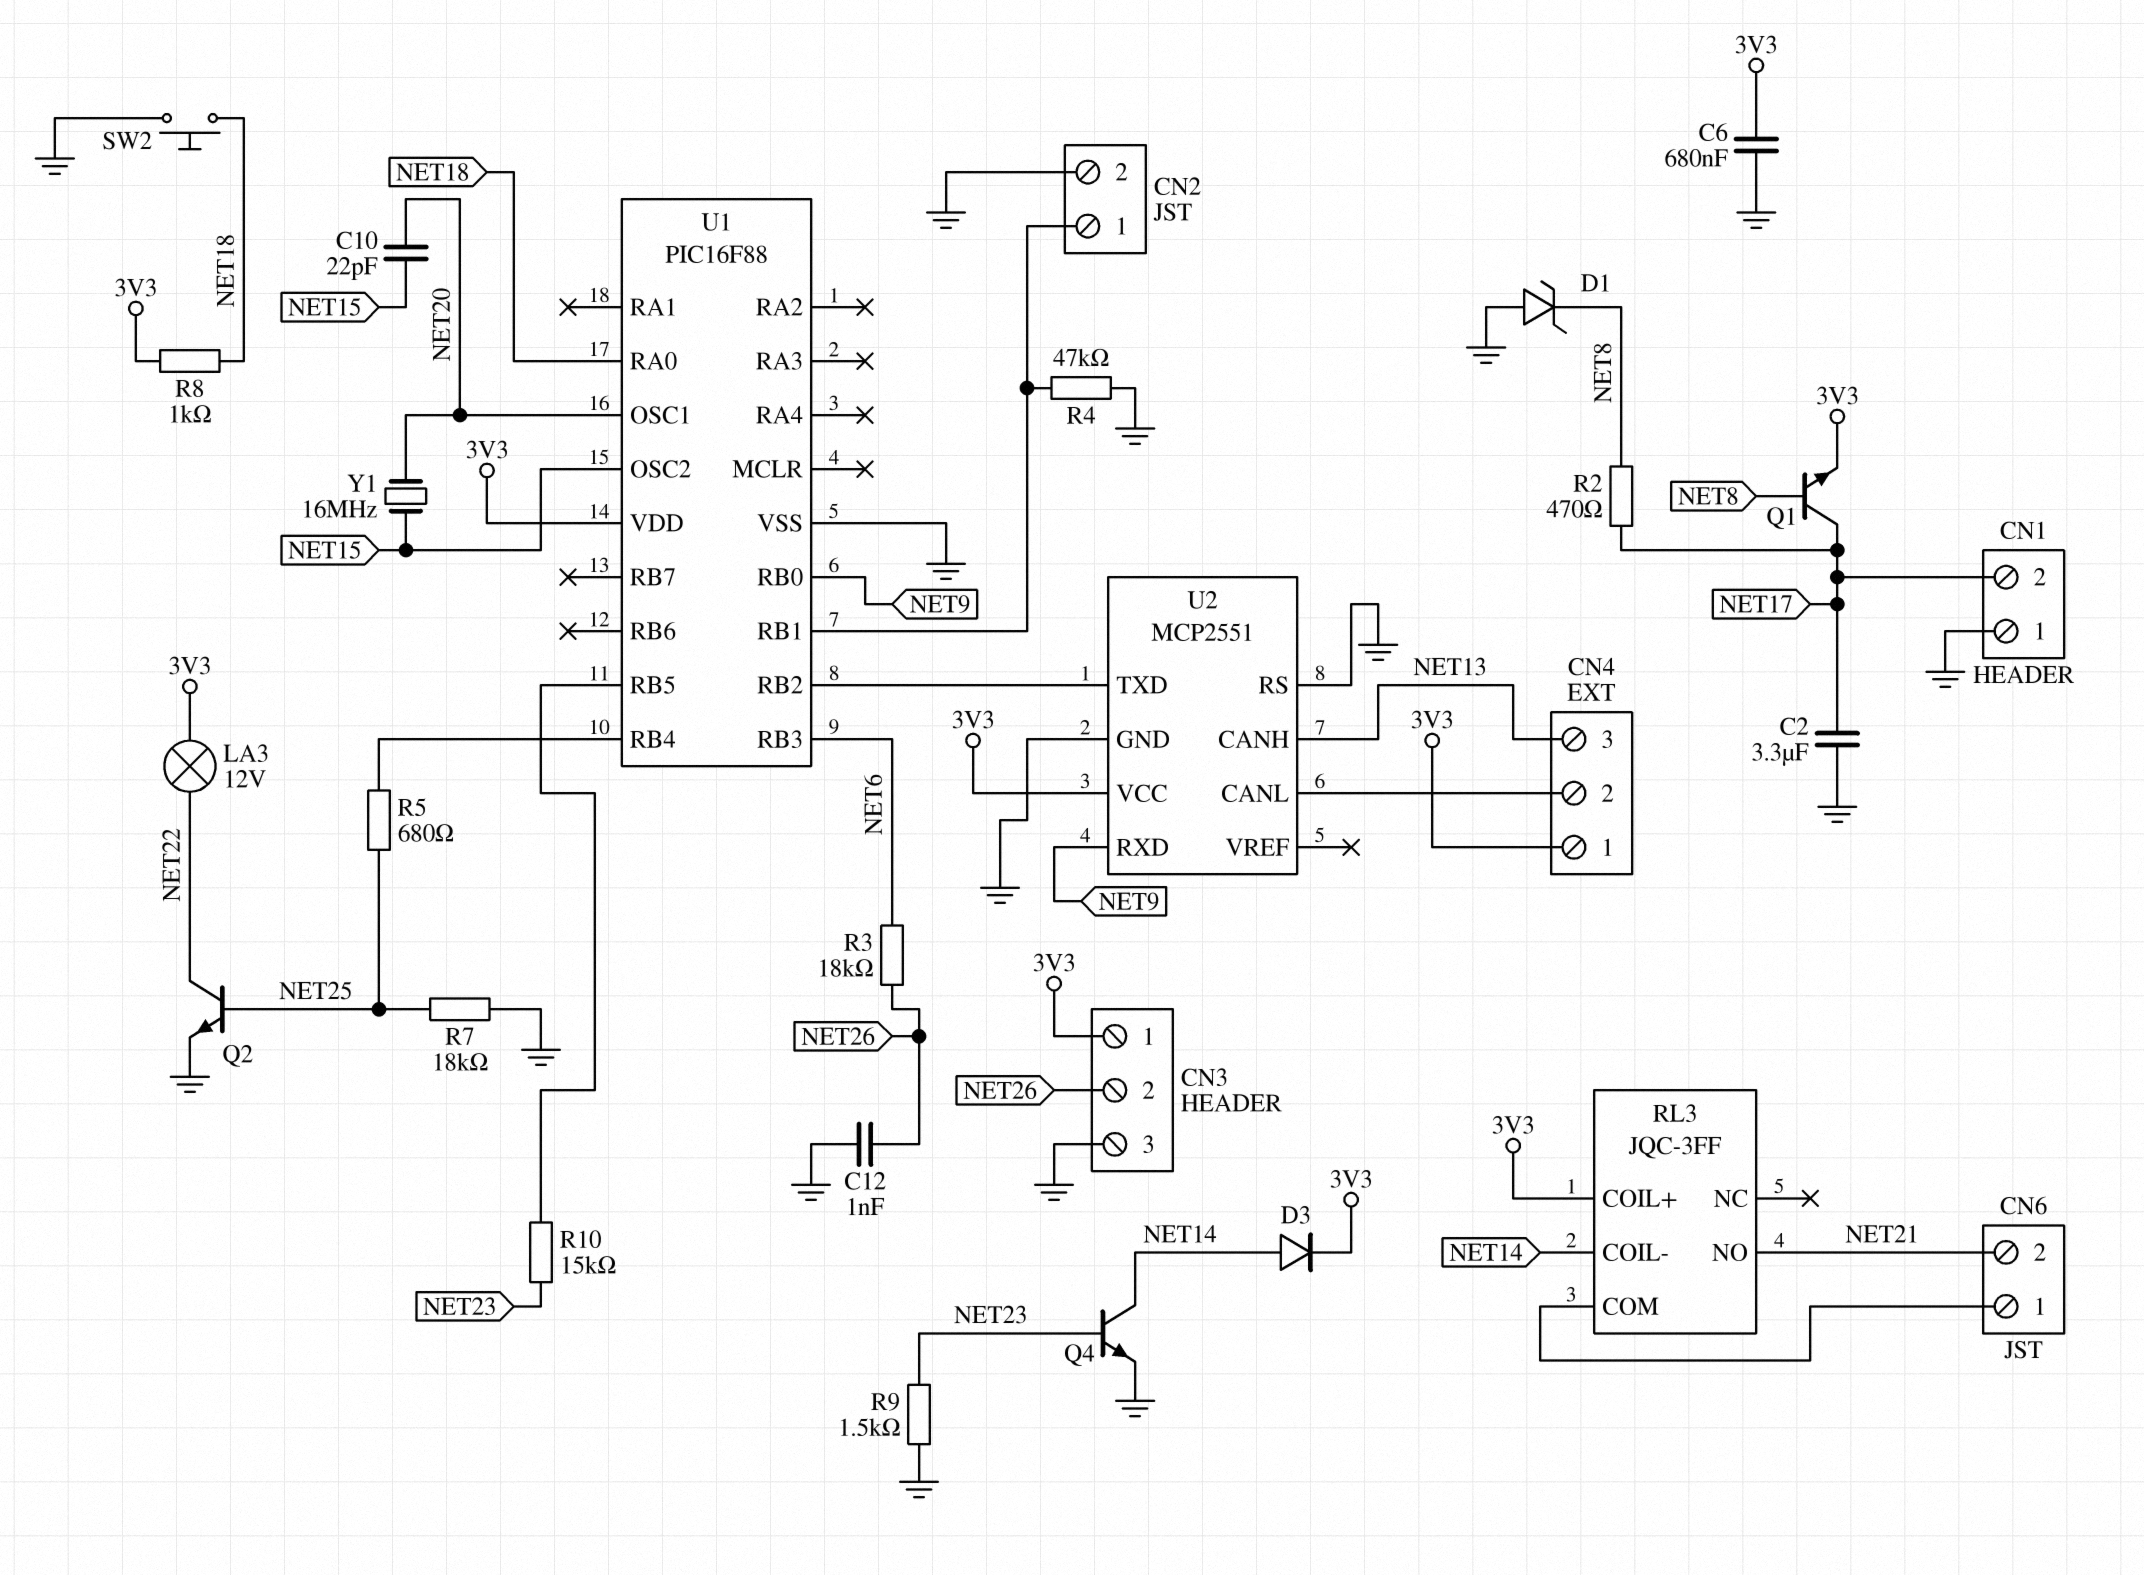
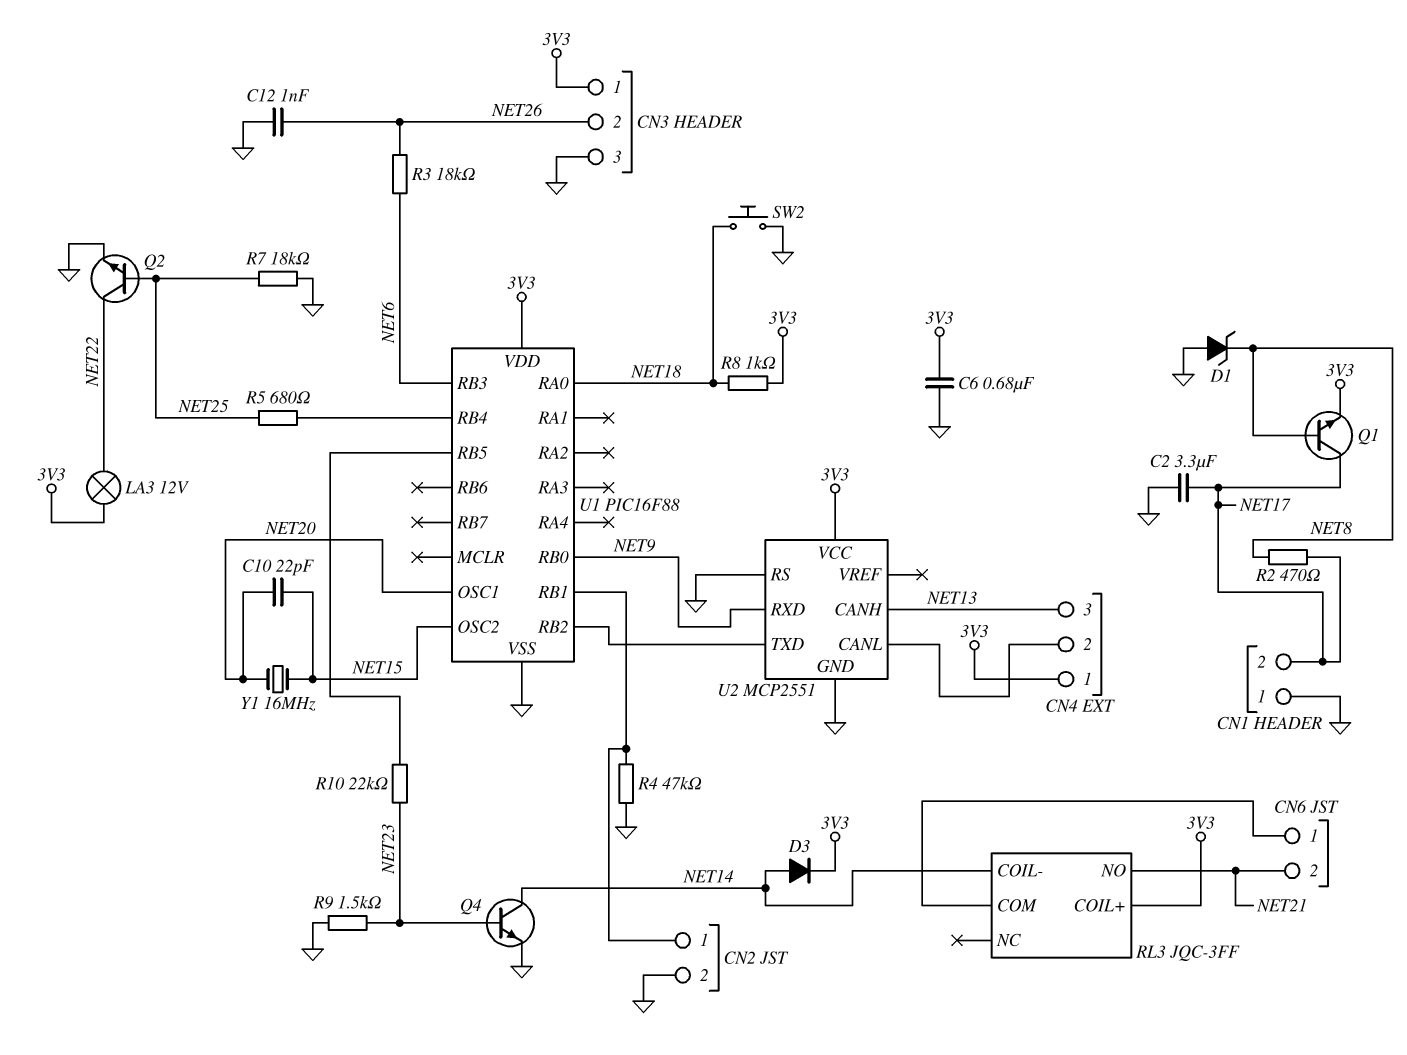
R10: 15k (NET23, U1/RB5) -> 22k (NET23, U1/RB5)

